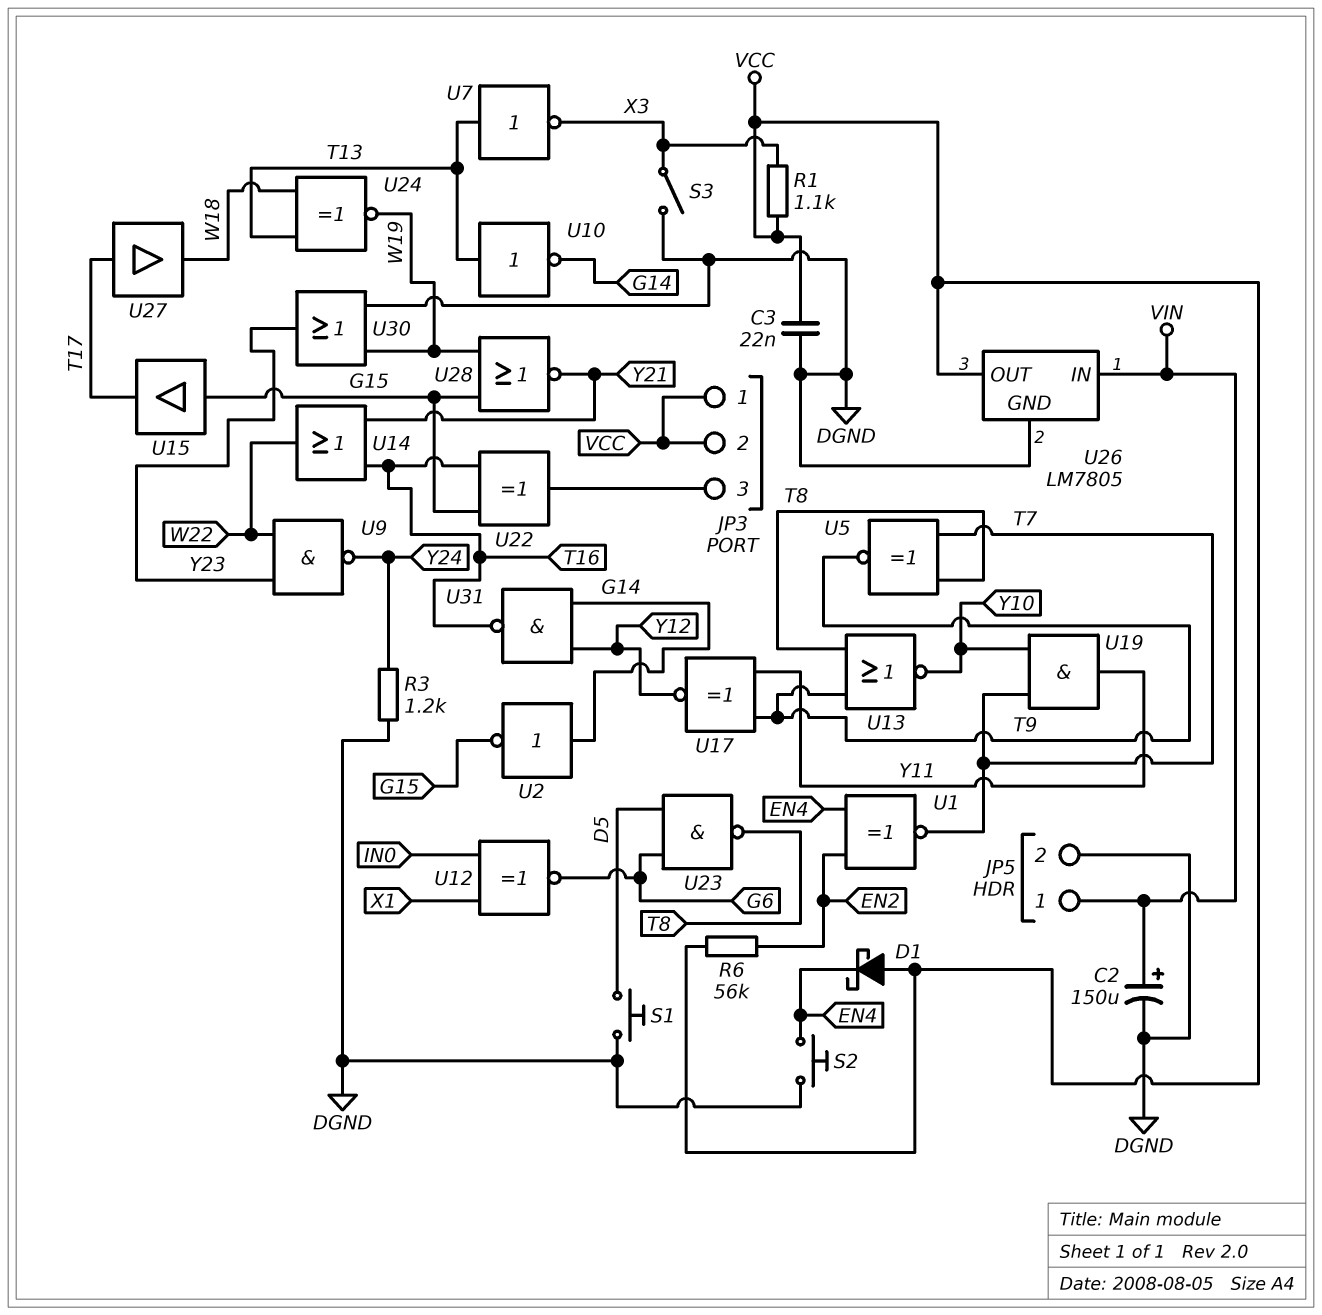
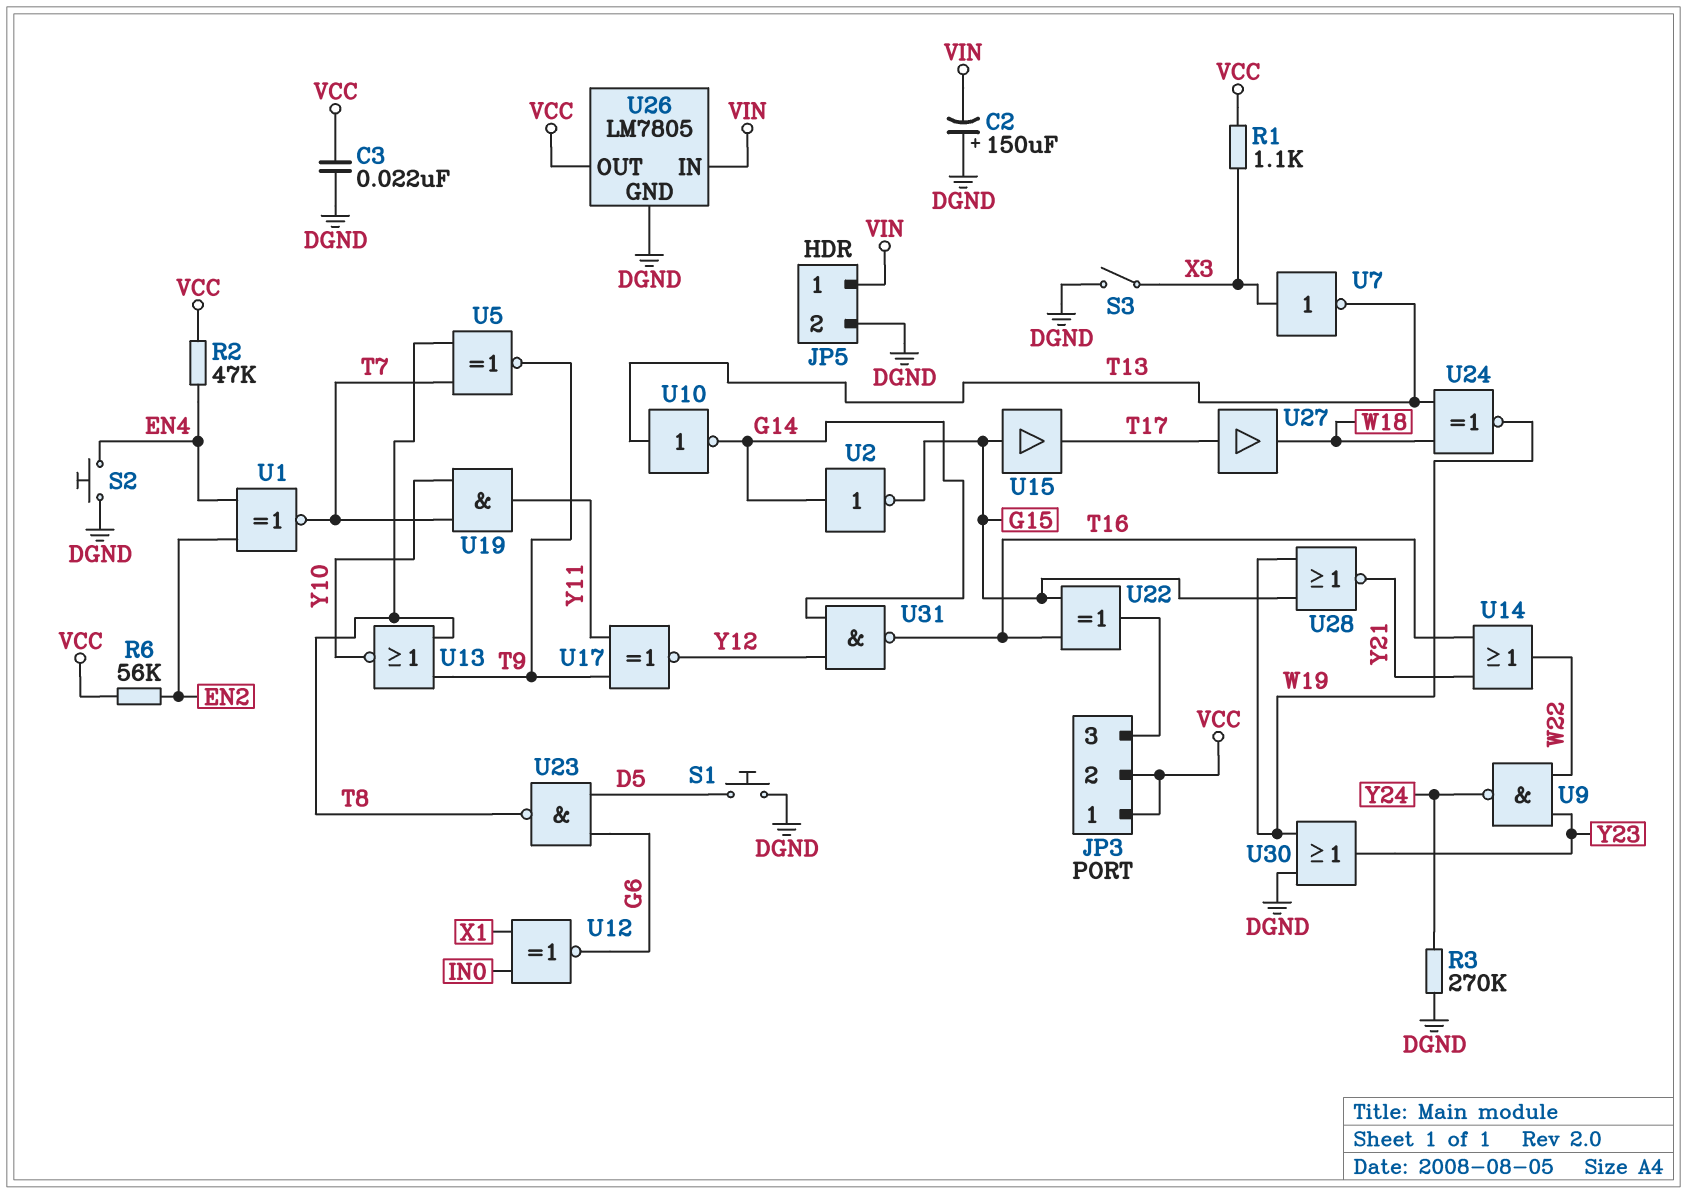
C2: 150uF (plus VIN, minus DGND) -> 150uF (plus DGND, minus VIN)
D1: schottky (A VCC, K EN4) -> none
R2: none -> 47k (EN4, VCC)
R3: 1.2k (DGND, Y24) -> 270k (DGND, Y24)
U7: NOT (in T13, out X3) -> NOT (in X3, out T13)

